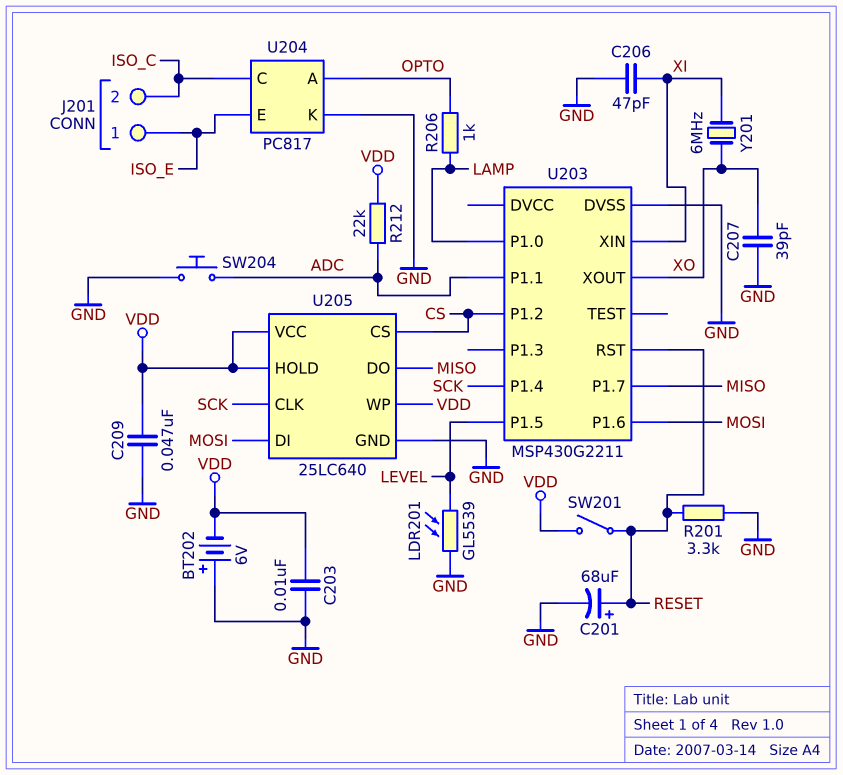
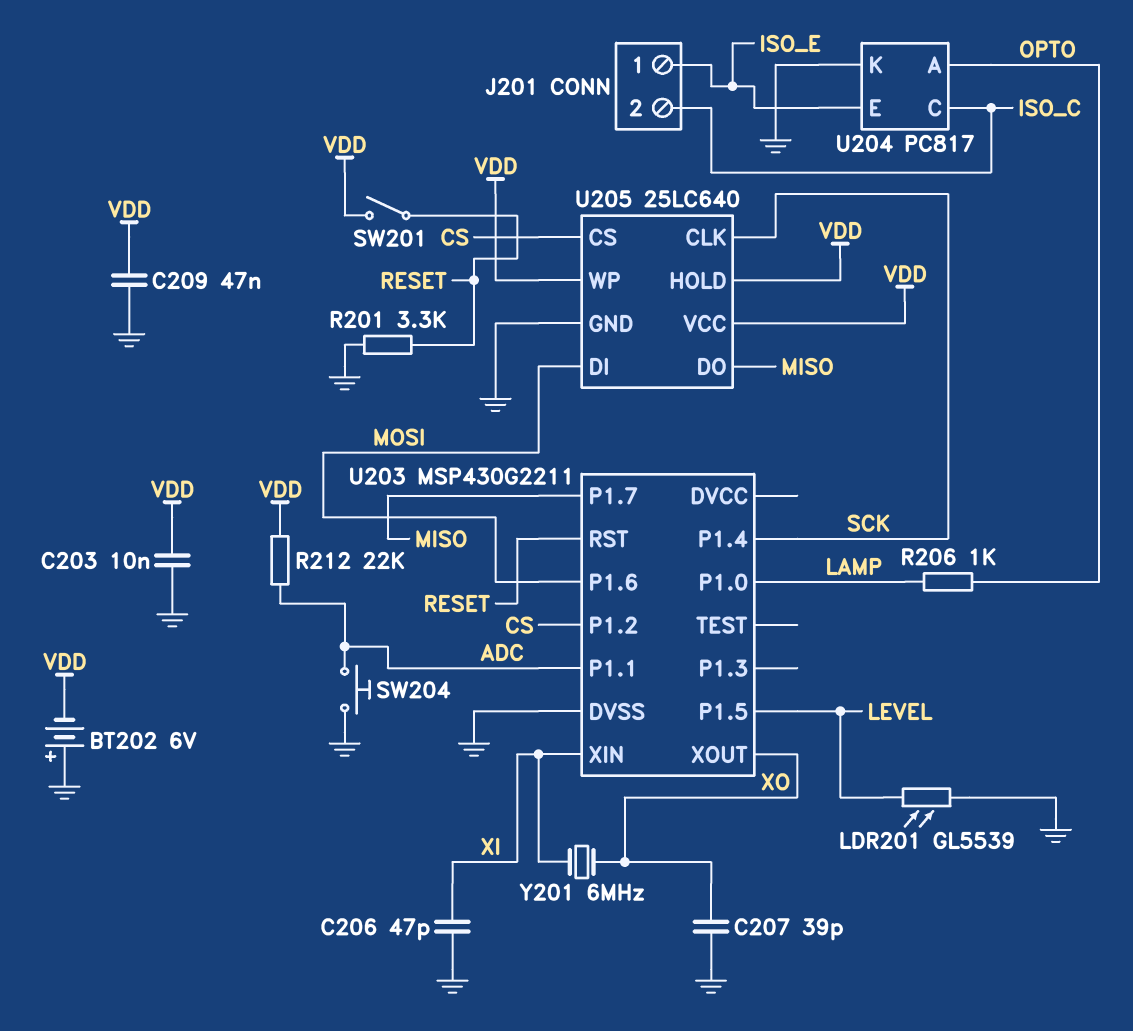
C201: 68uF (plus RESET, minus GND) -> none

